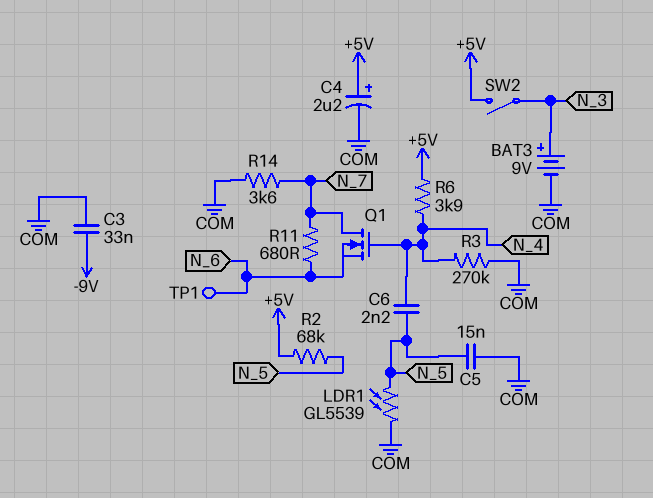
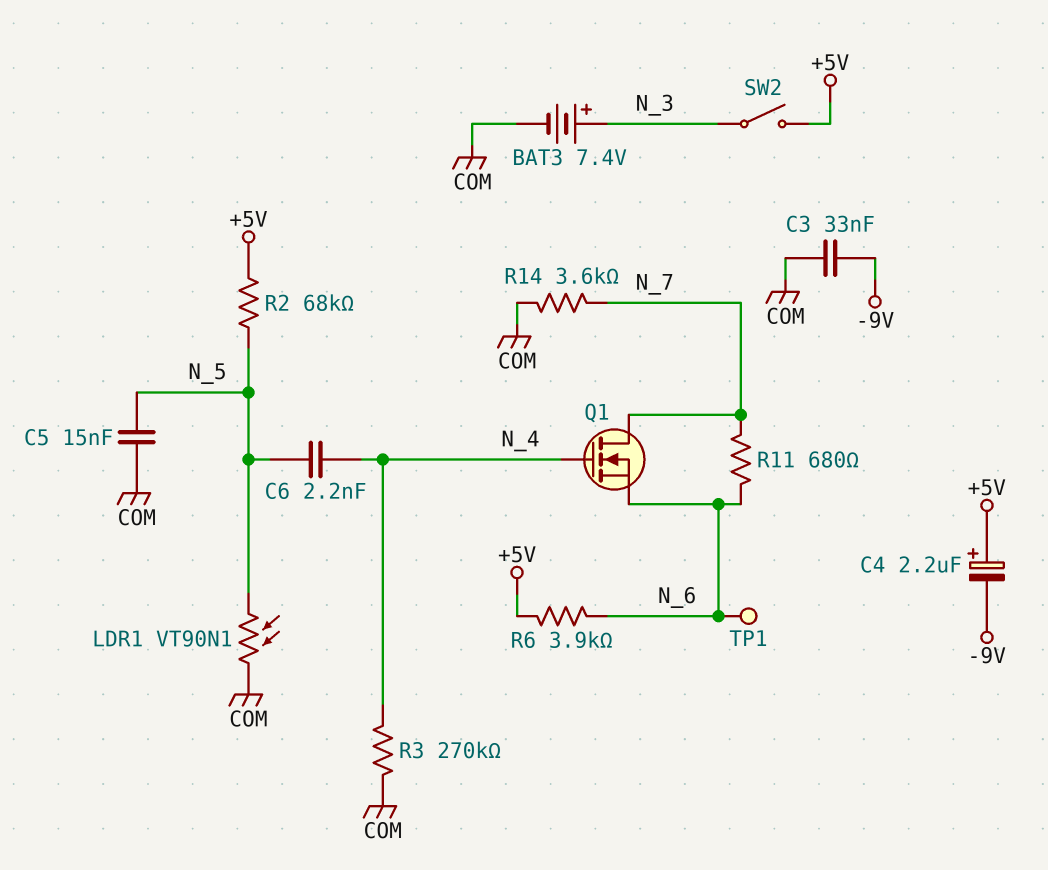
BAT3: 9V (plus N_3, minus COM) -> 7.4V (plus N_3, minus COM)
C4: 2.2uF (plus +5V, minus COM) -> 2.2uF (plus +5V, minus -9V)
LDR1: GL5539 (COM, N_5) -> VT90N1 (COM, N_5)
R6: 3.9k (+5V, N_4) -> 3.9k (+5V, N_6)

